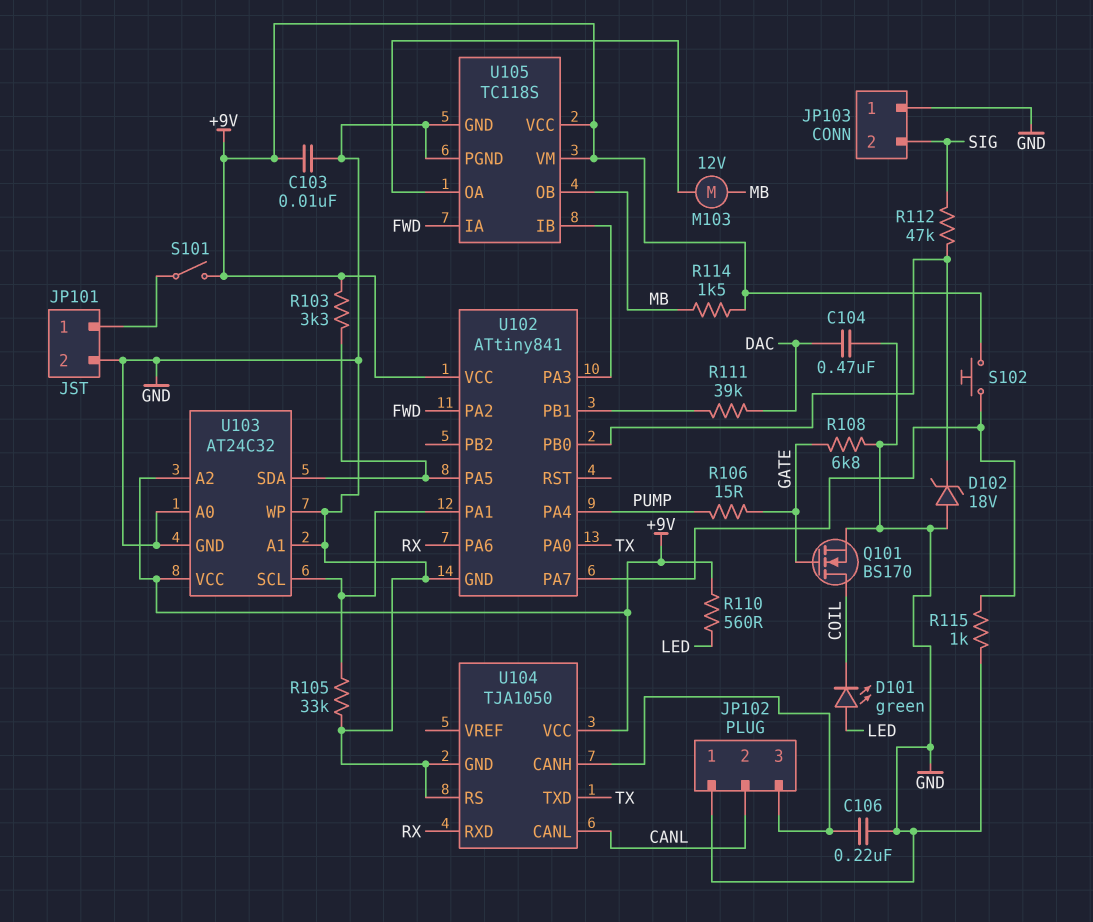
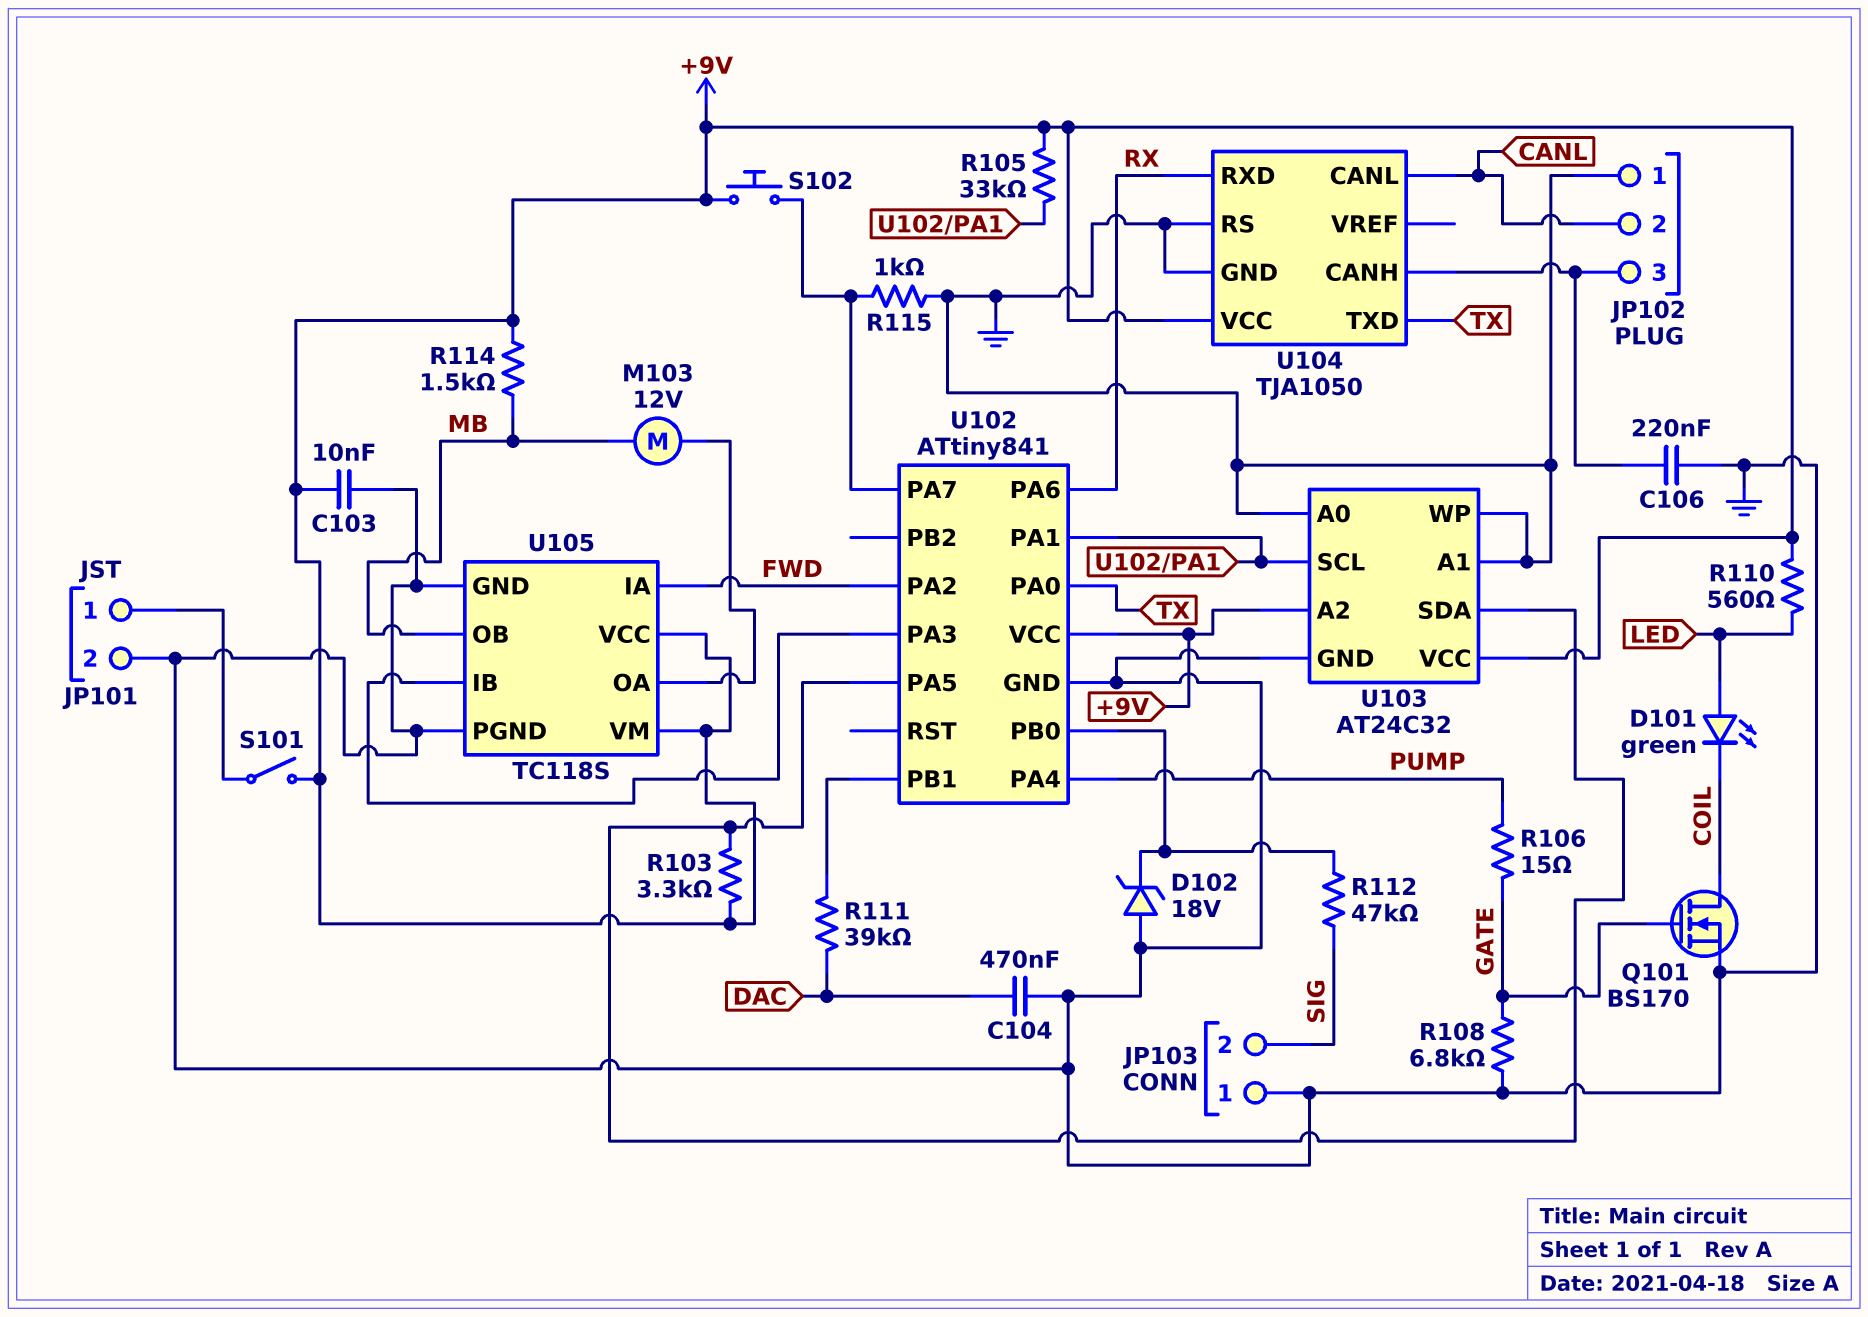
R105: 33k (GND, U102/PA1) -> 33k (+9V, U102/PA1)

